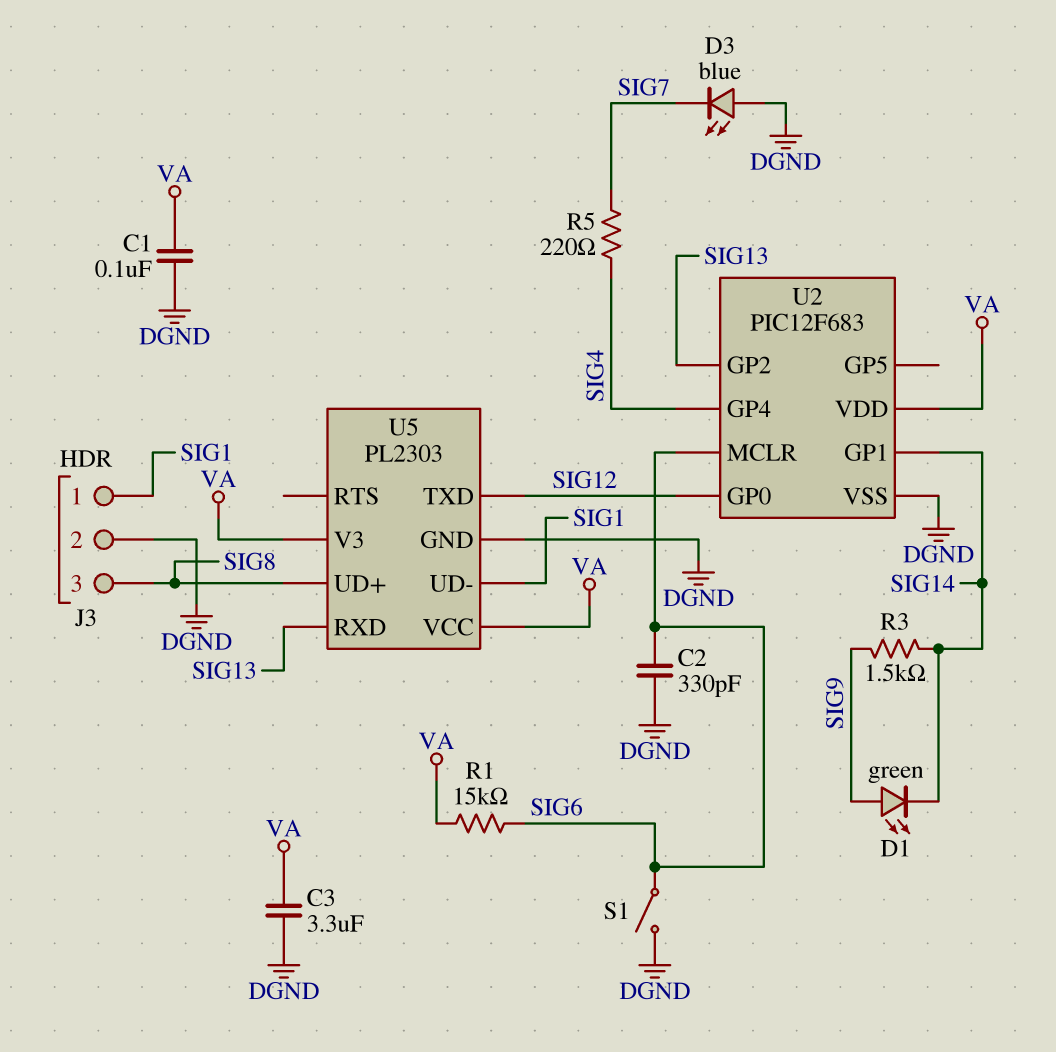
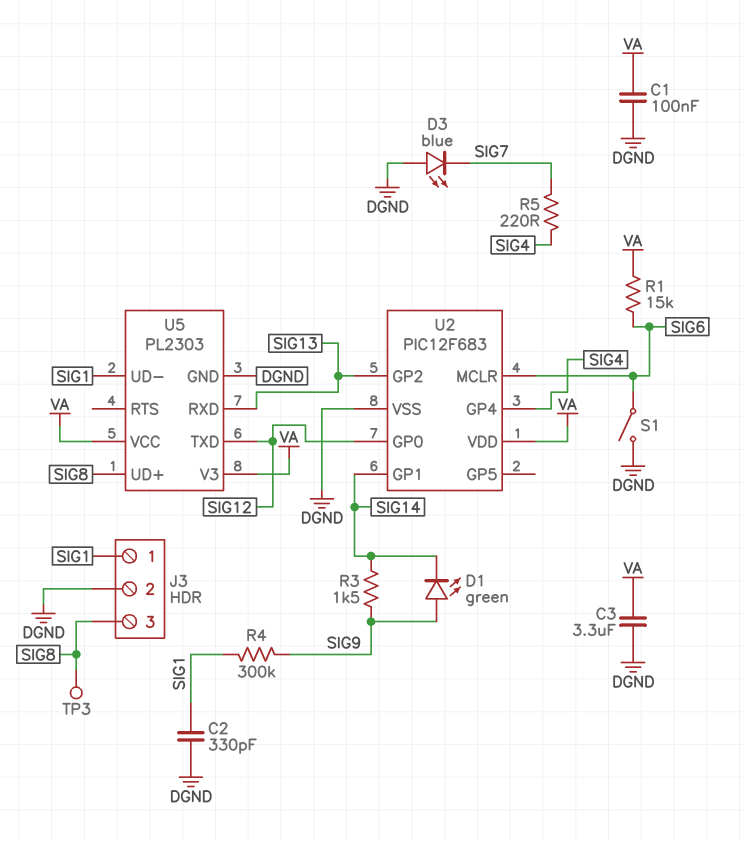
C2: 330pF (DGND, SIG6) -> 330pF (DGND, SIG1)
R4: none -> 300k (SIG1, SIG9)
TP3: none -> test point (SIG8)

